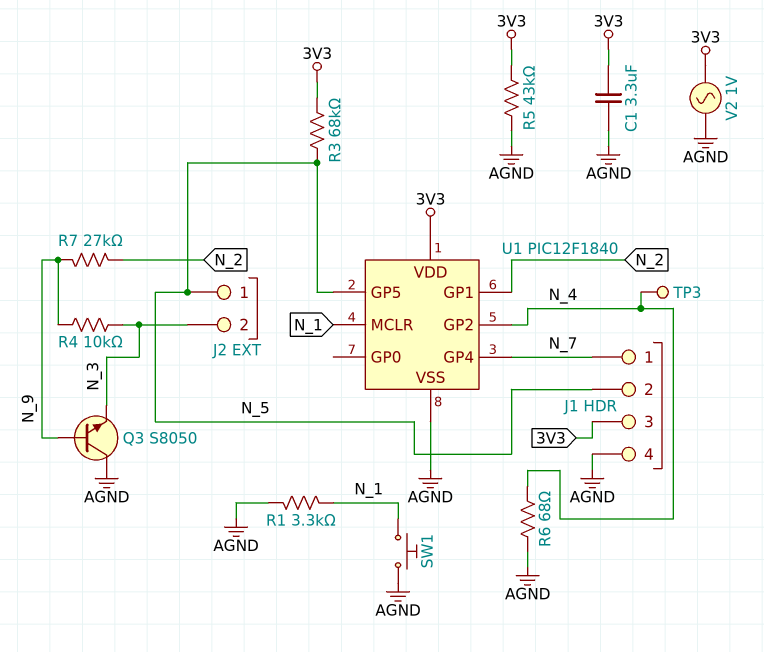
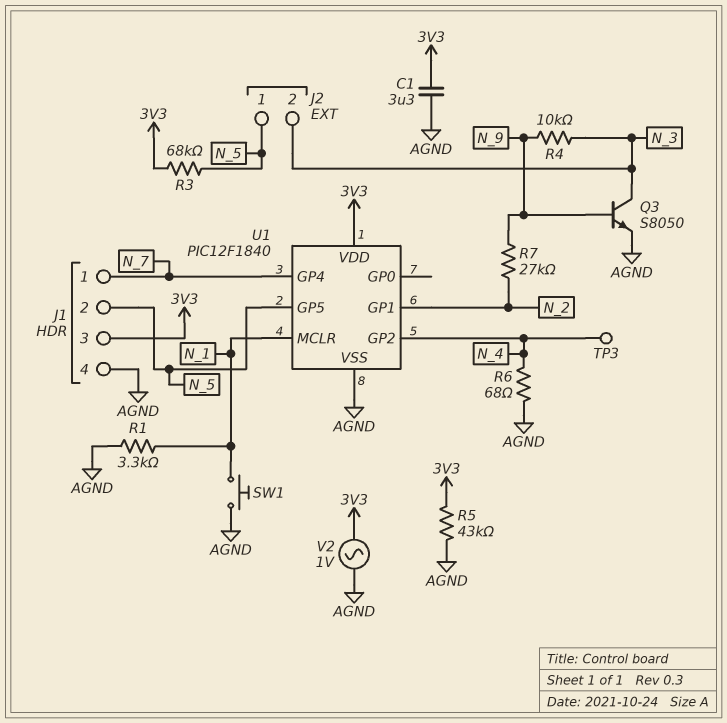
Q3: NPN S8050 (B N_9, C AGND, E N_3) -> NPN S8050 (B N_9, C N_3, E AGND)

